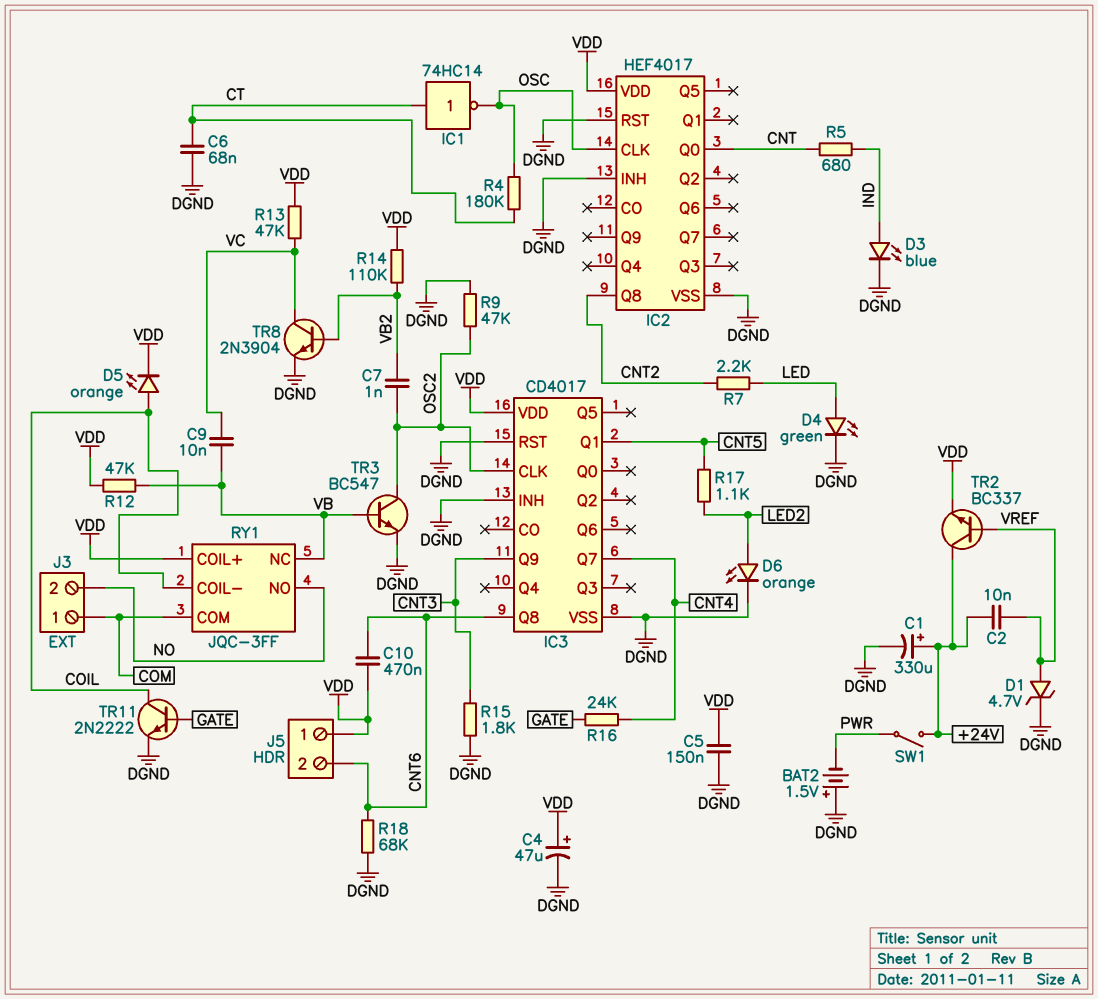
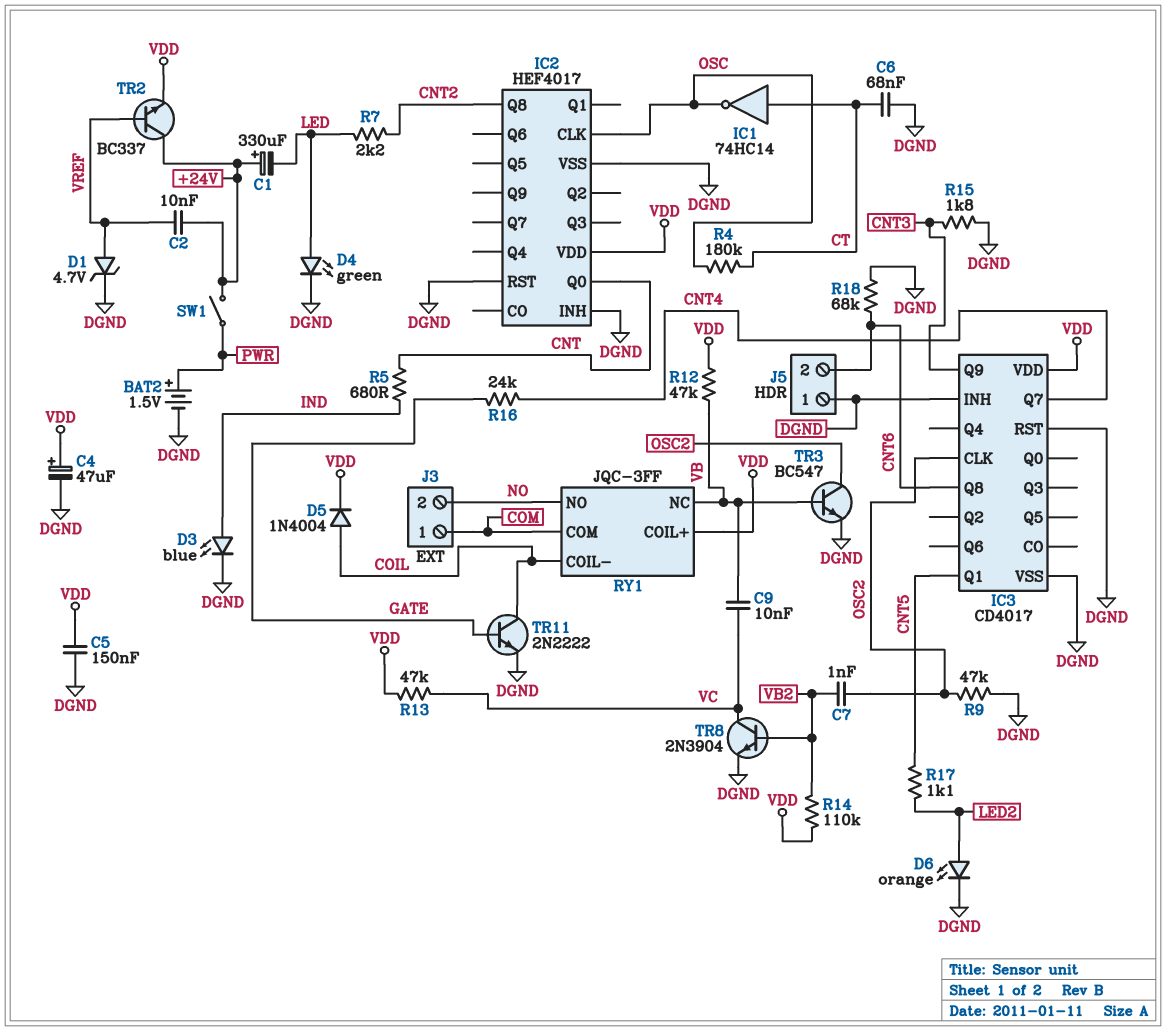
BAT2: 1.5V (plus DGND, minus PWR) -> 1.5V (plus PWR, minus DGND)
C1: 330uF (plus +24V, minus DGND) -> 330uF (plus +24V, minus LED)
C10: 470nF (CNT6, VDD) -> none
D5: LED orange (A COIL, K VDD) -> diode 1N4004 (A COIL, K VDD)
J5 pin 1: VDD -> DGND

